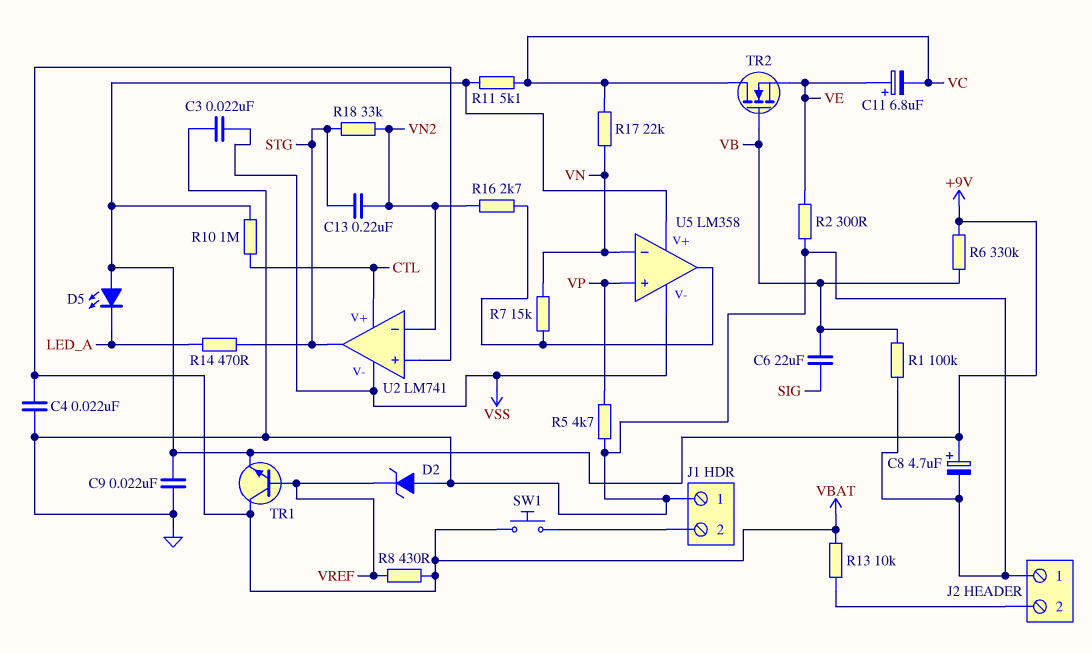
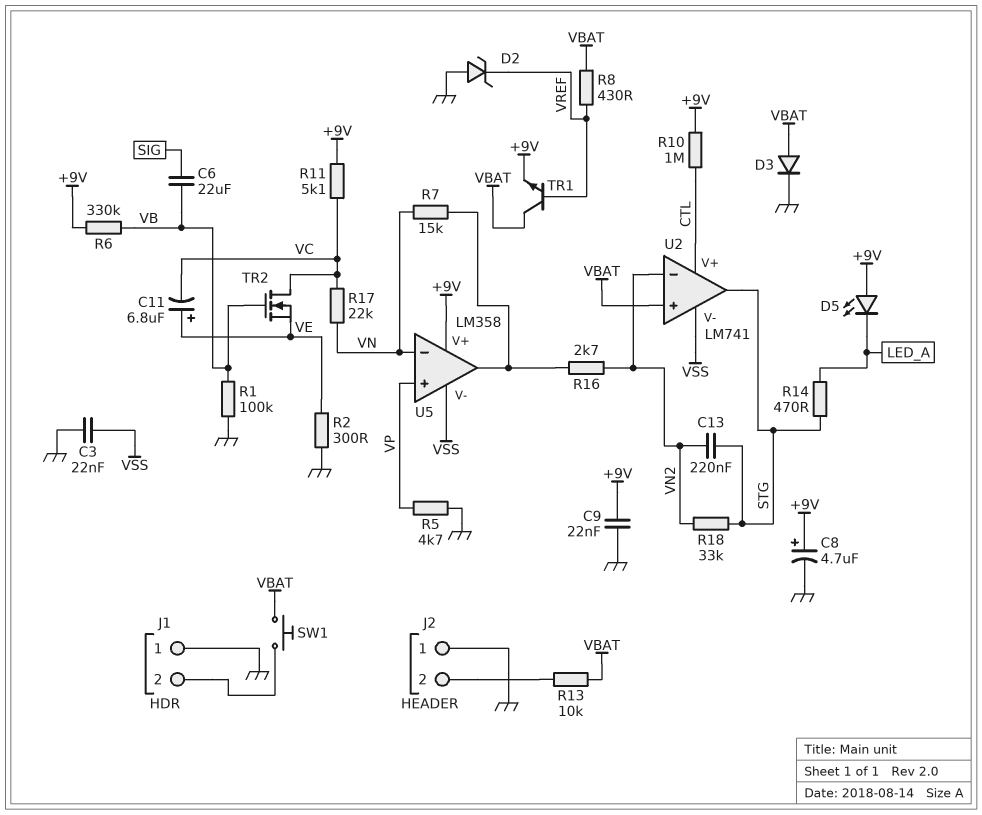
C4: 22nF (GND, VBAT) -> none
D3: none -> diode (A VBAT, K GND)

